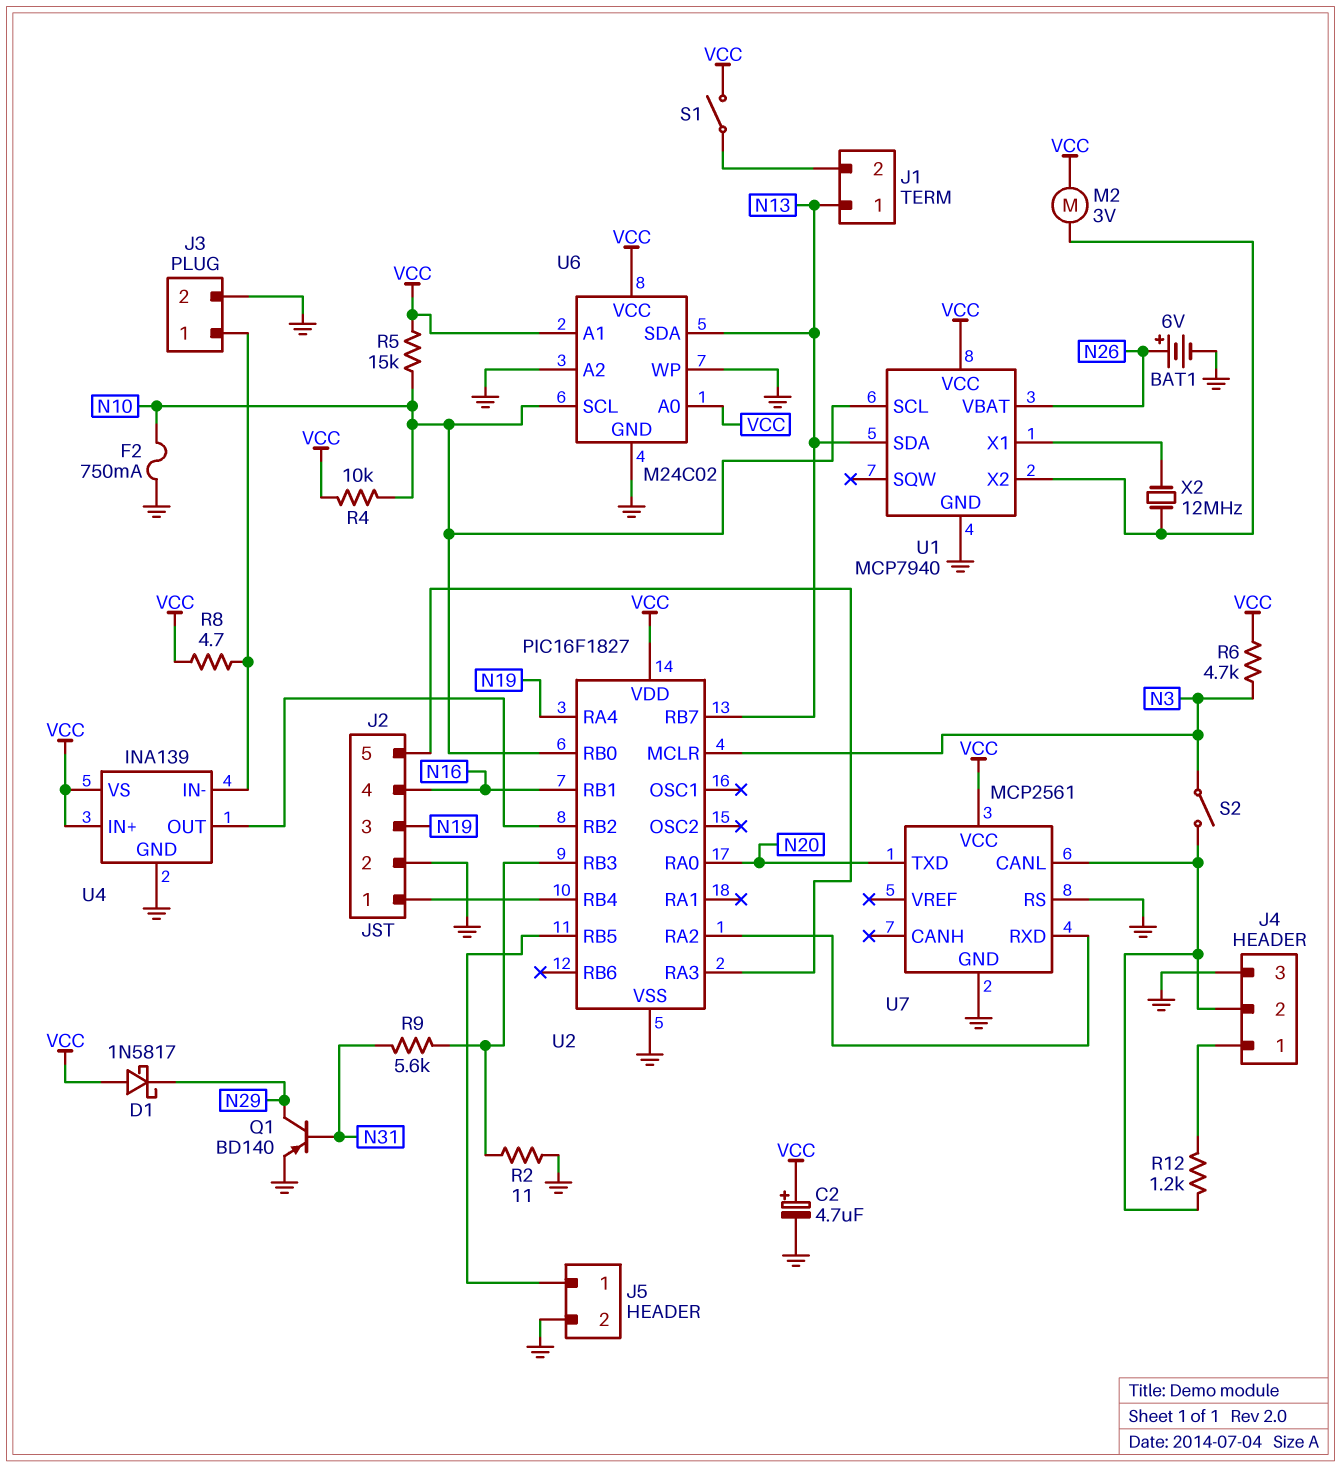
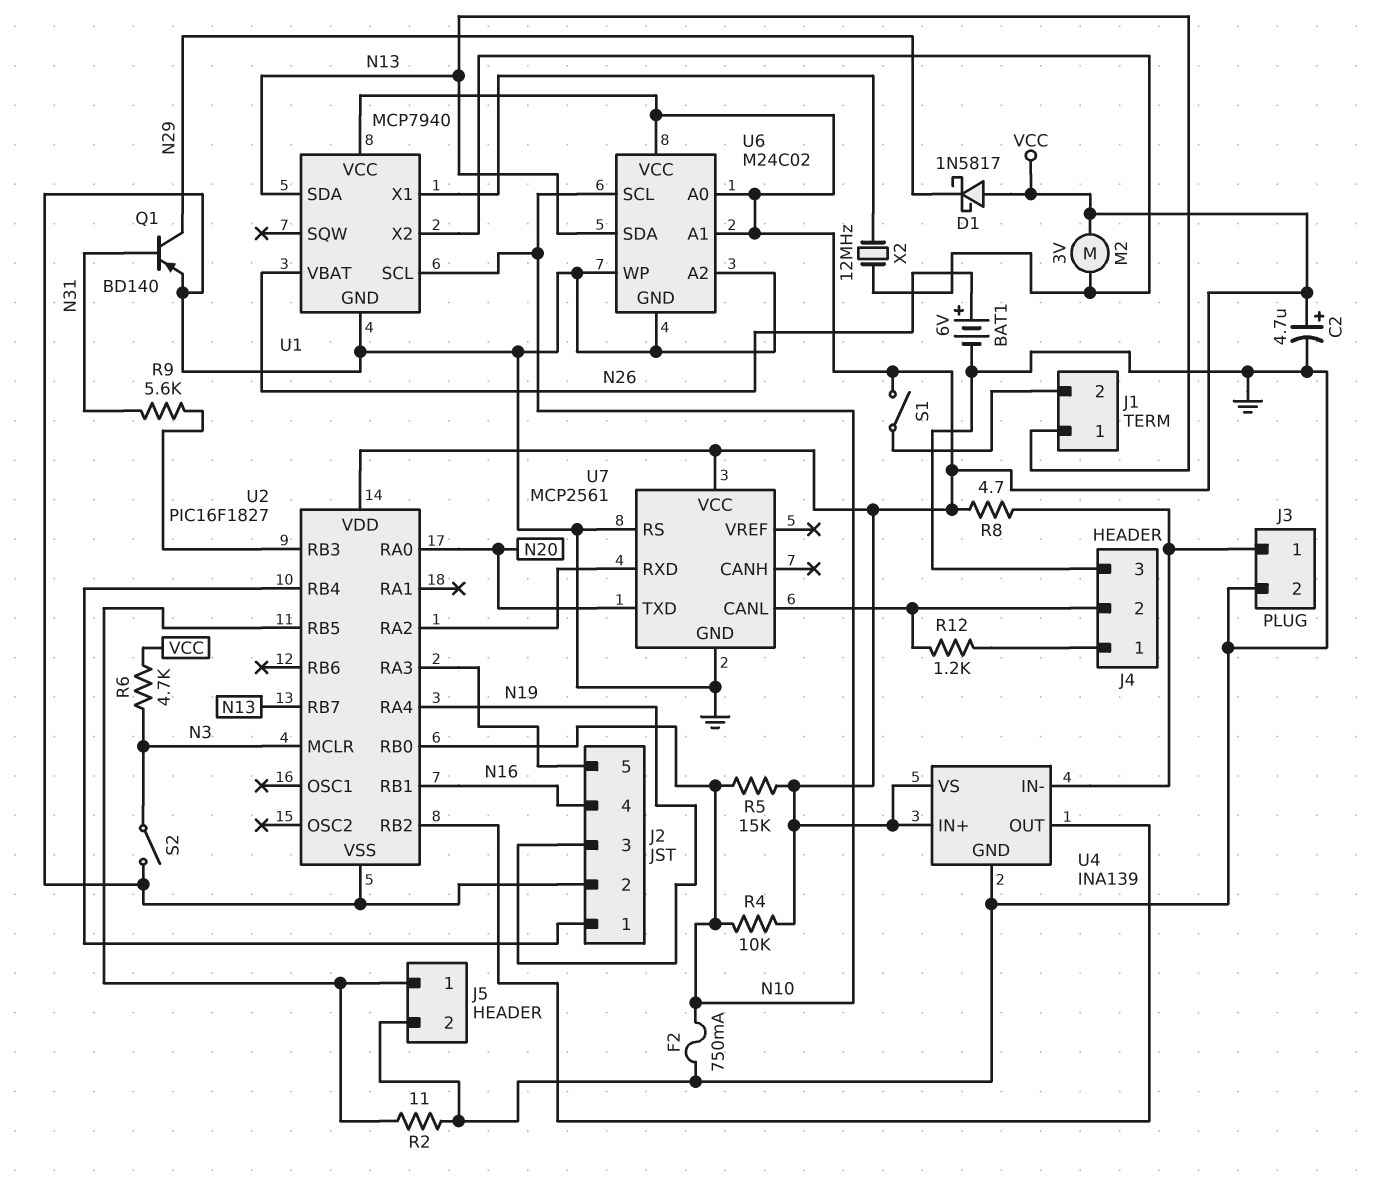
R2: 11 (GND, U2/RB3) -> 11 (GND, J5/1)
S2: switch (J4/2, N3) -> switch (GND, N3)

